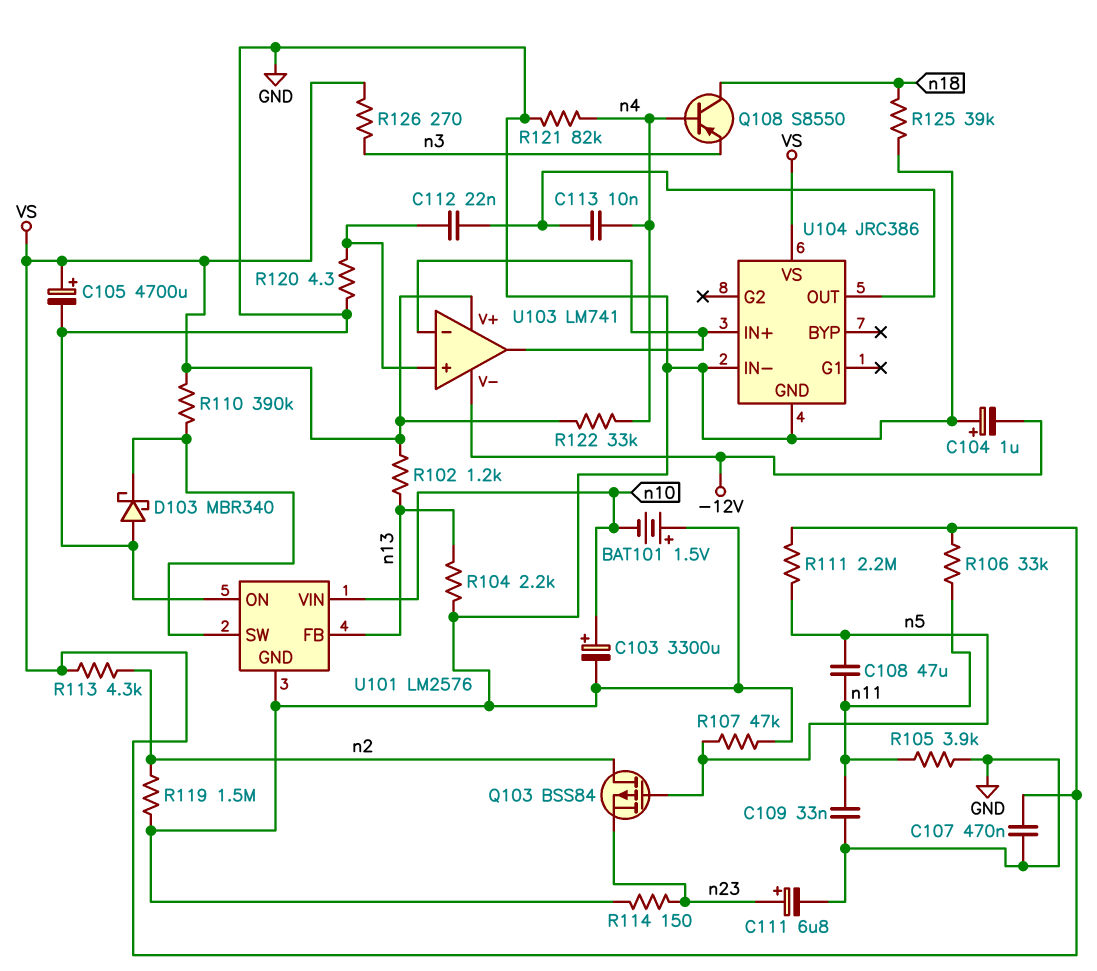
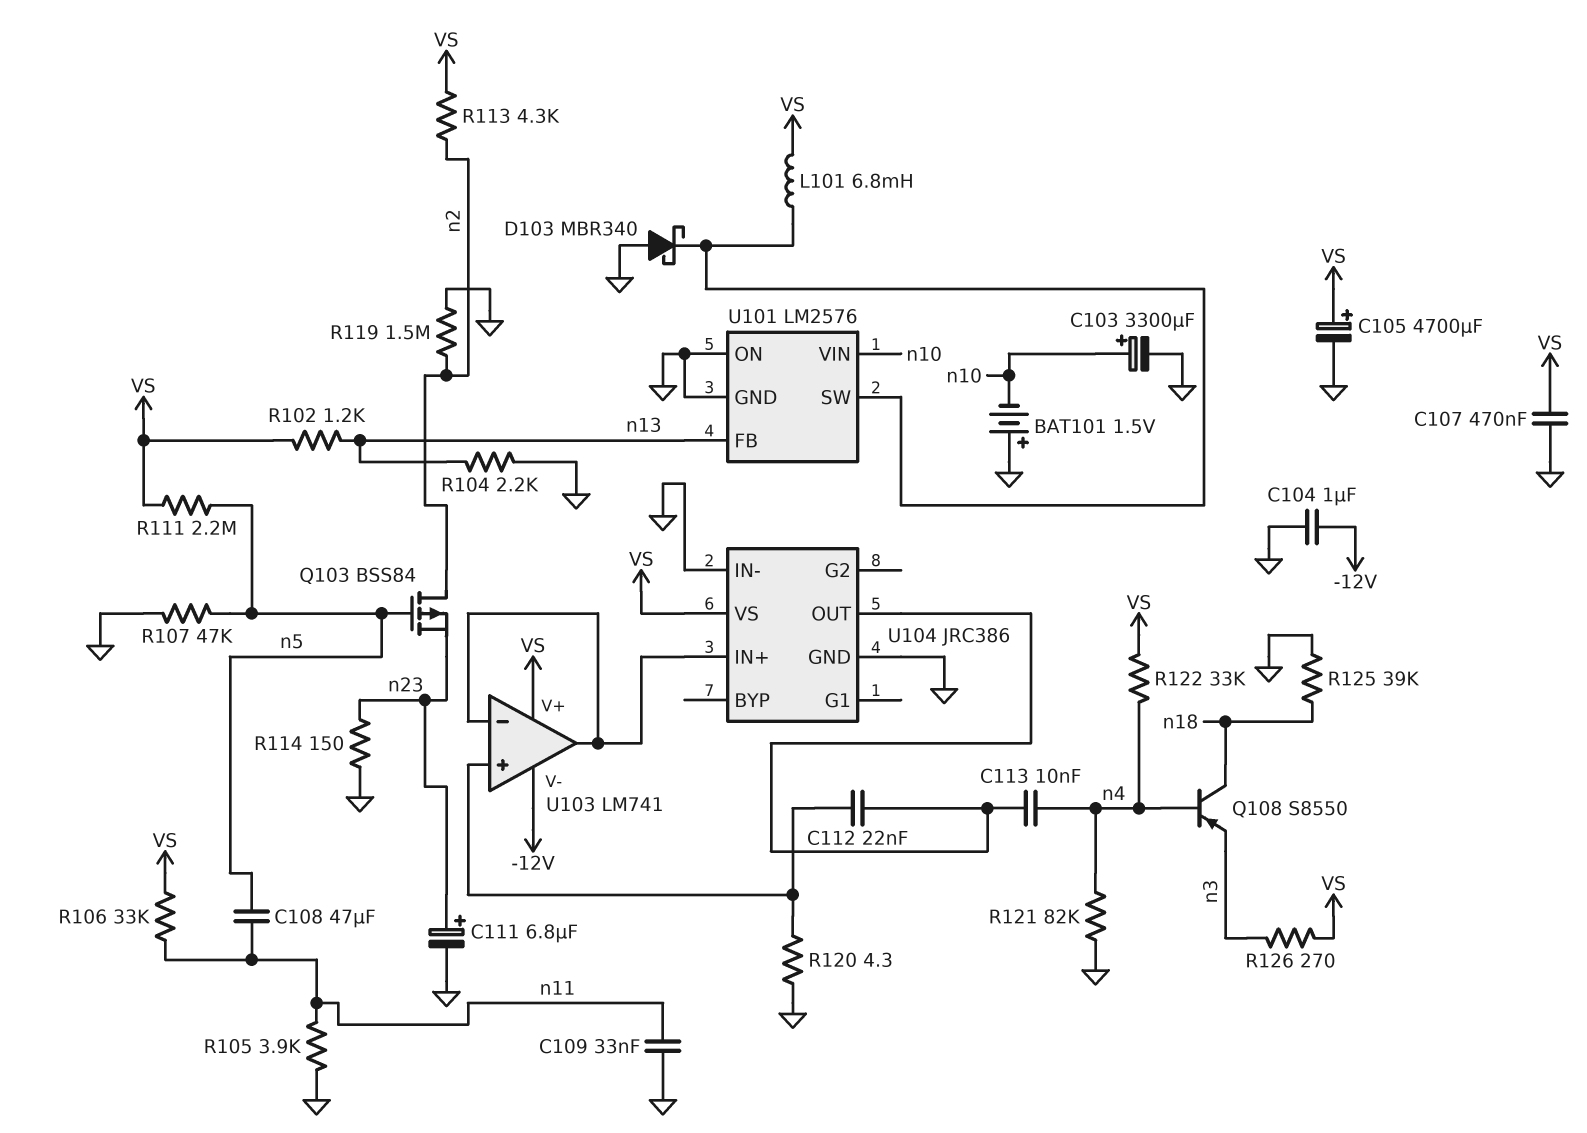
C104: 1uF (plus GND, minus -12V) -> 1uF (-12V, GND)
L101: none -> 6.8mH (U101/SW, VS)
R110: 390k (U101/SW, VS) -> none

